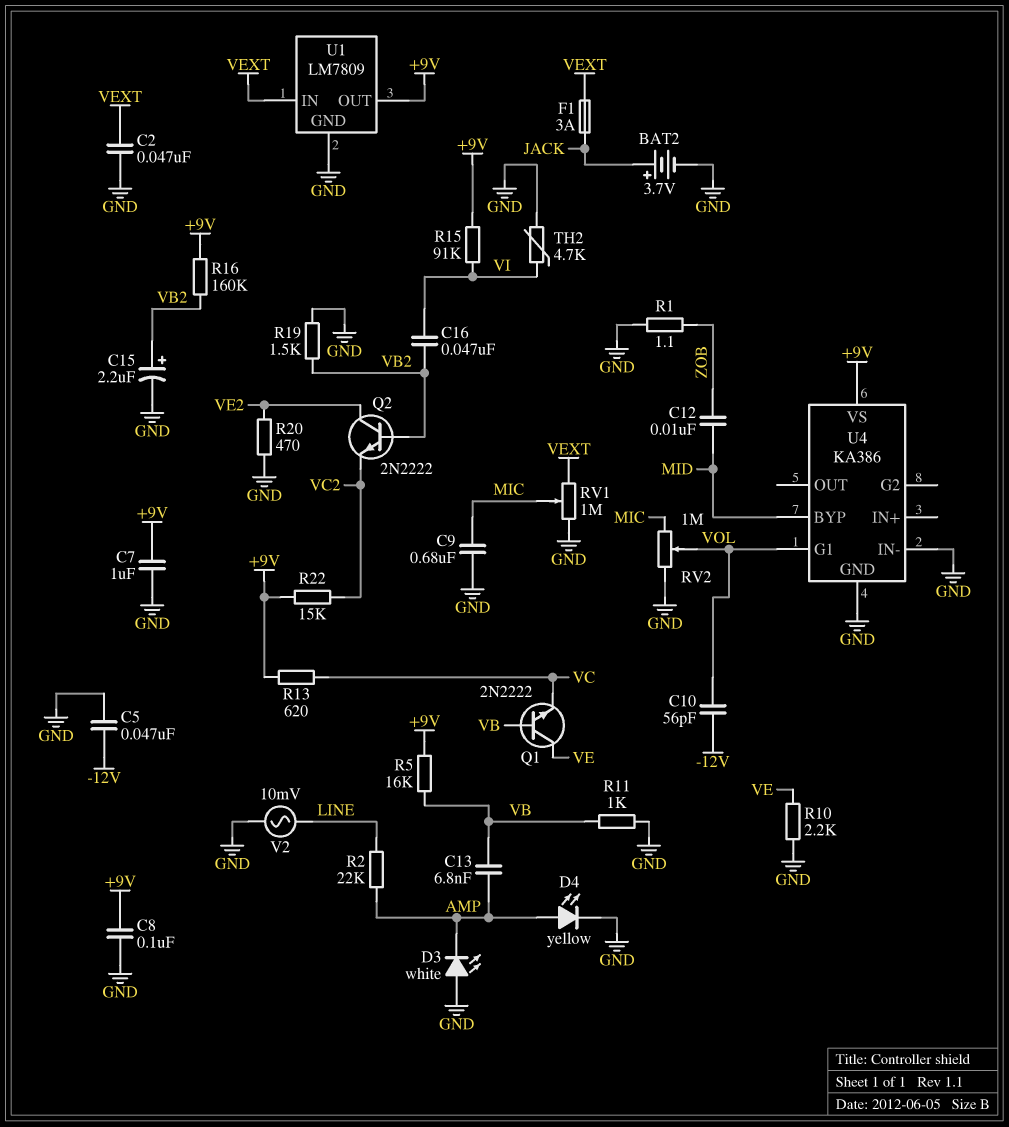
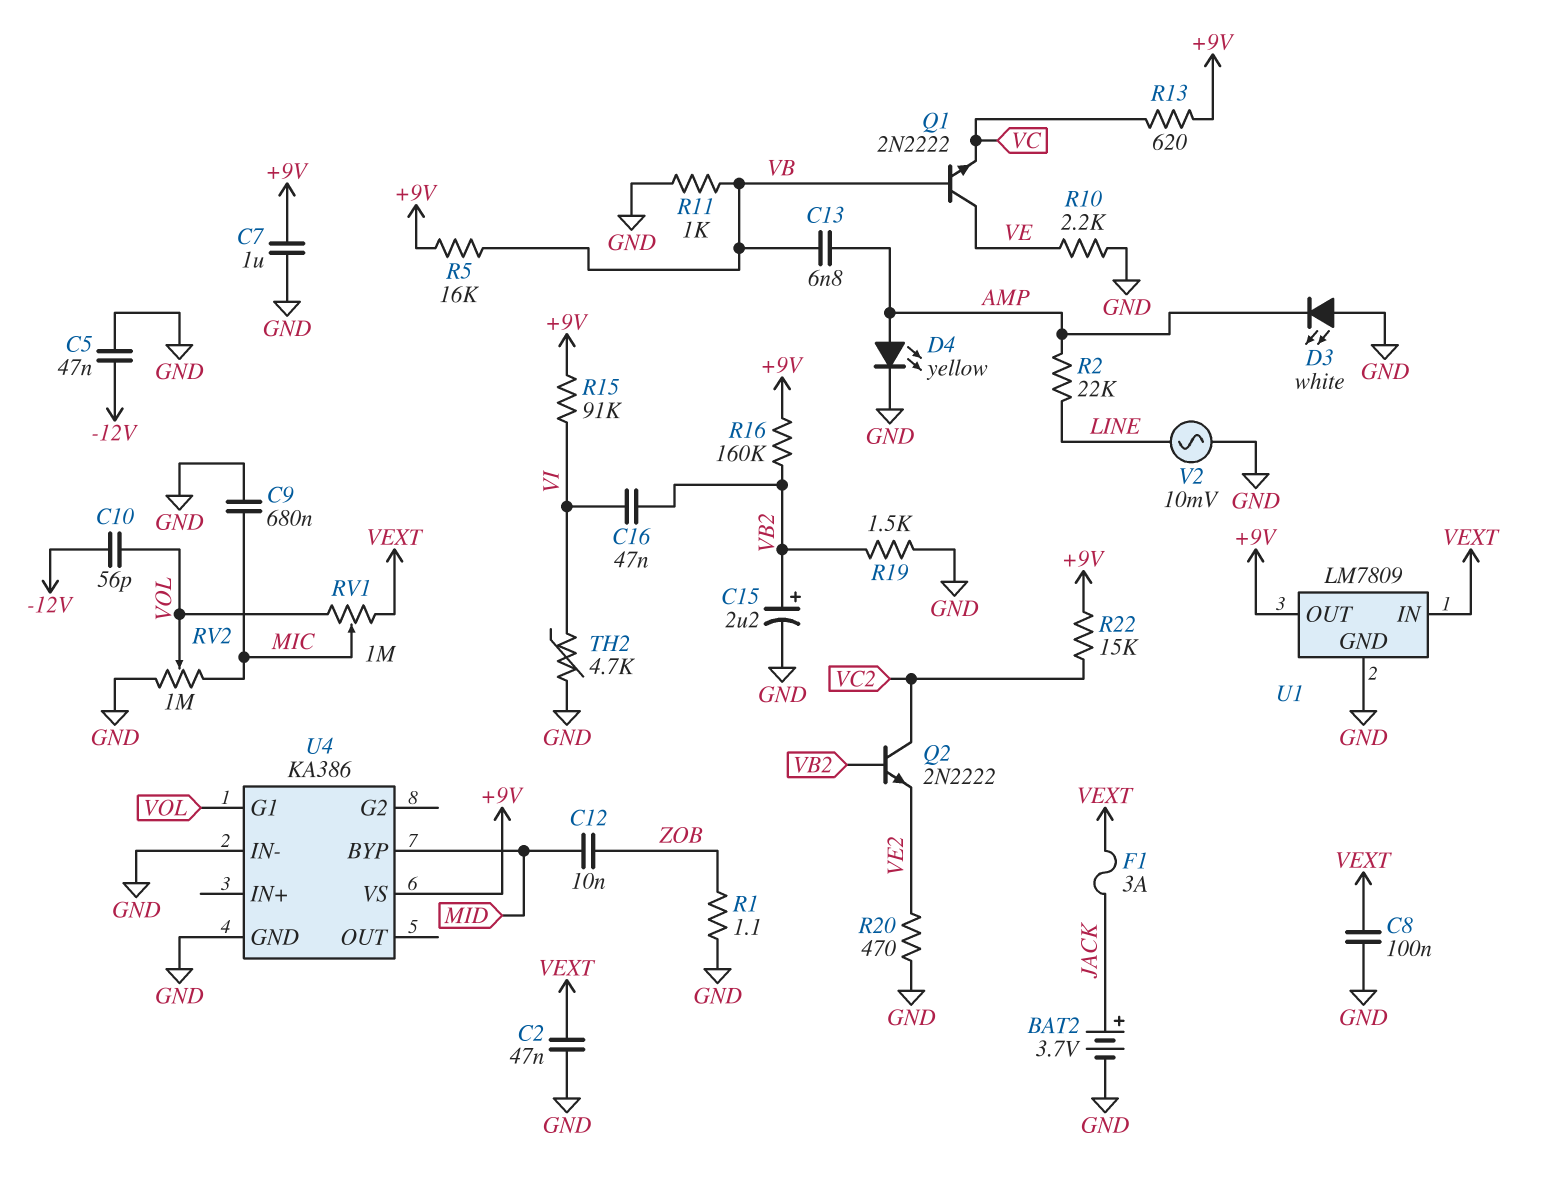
C8: 100nF (+9V, GND) -> 100nF (GND, VEXT)
Q2: NPN 2N2222 (B VB2, C VE2, E VC2) -> NPN 2N2222 (B VB2, C VC2, E VE2)
RV1: 1M (GND, VEXT, wiper MIC) -> 1M (VEXT, VOL, wiper MIC)

